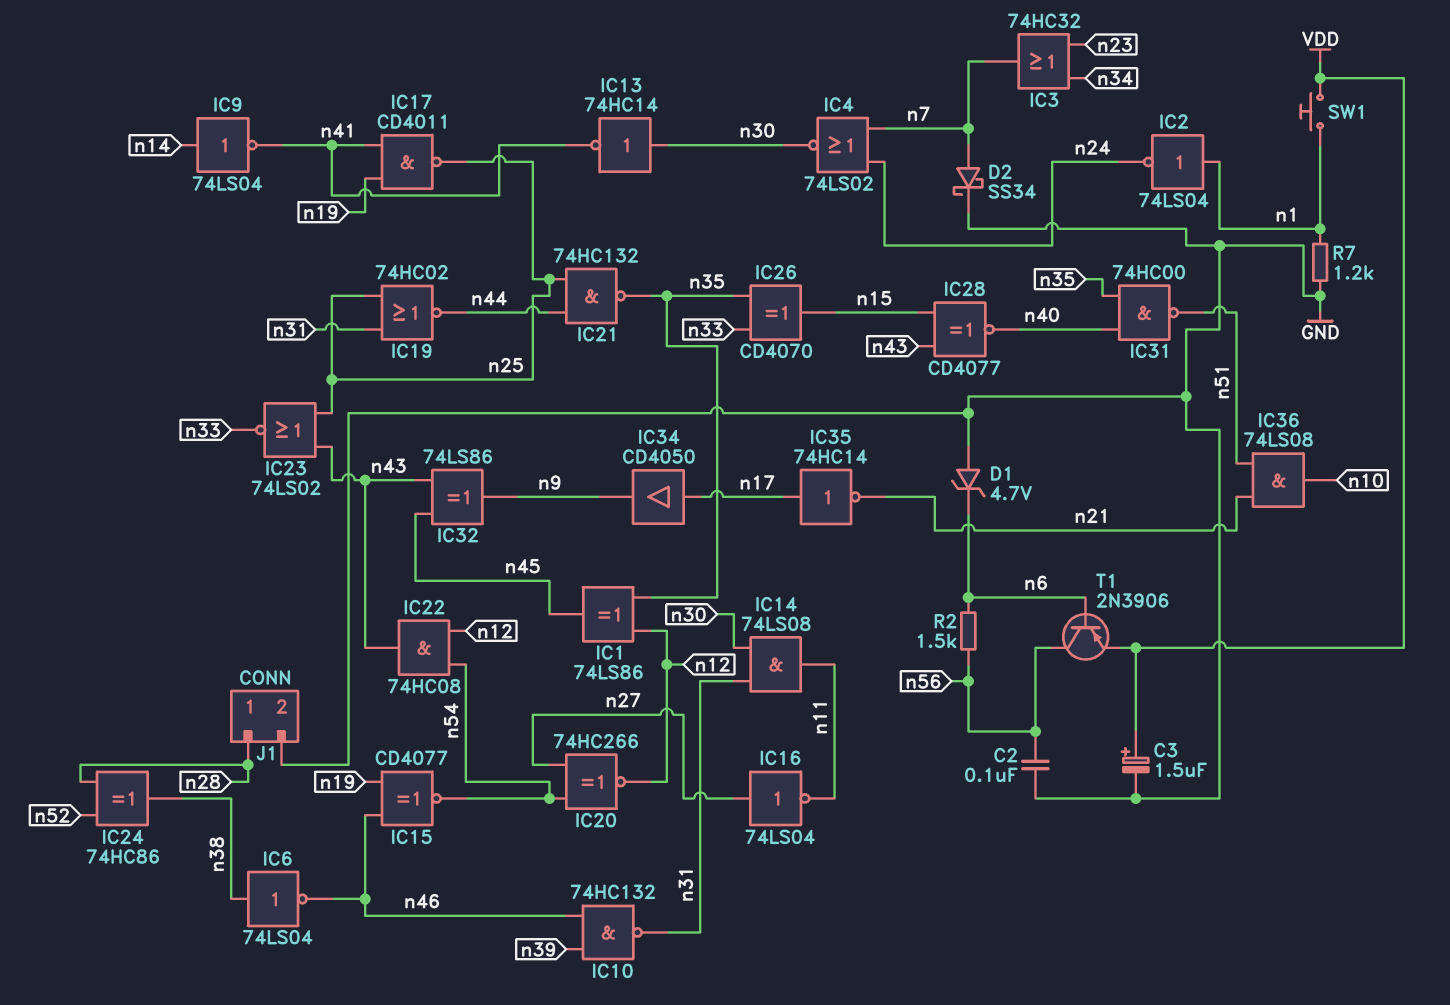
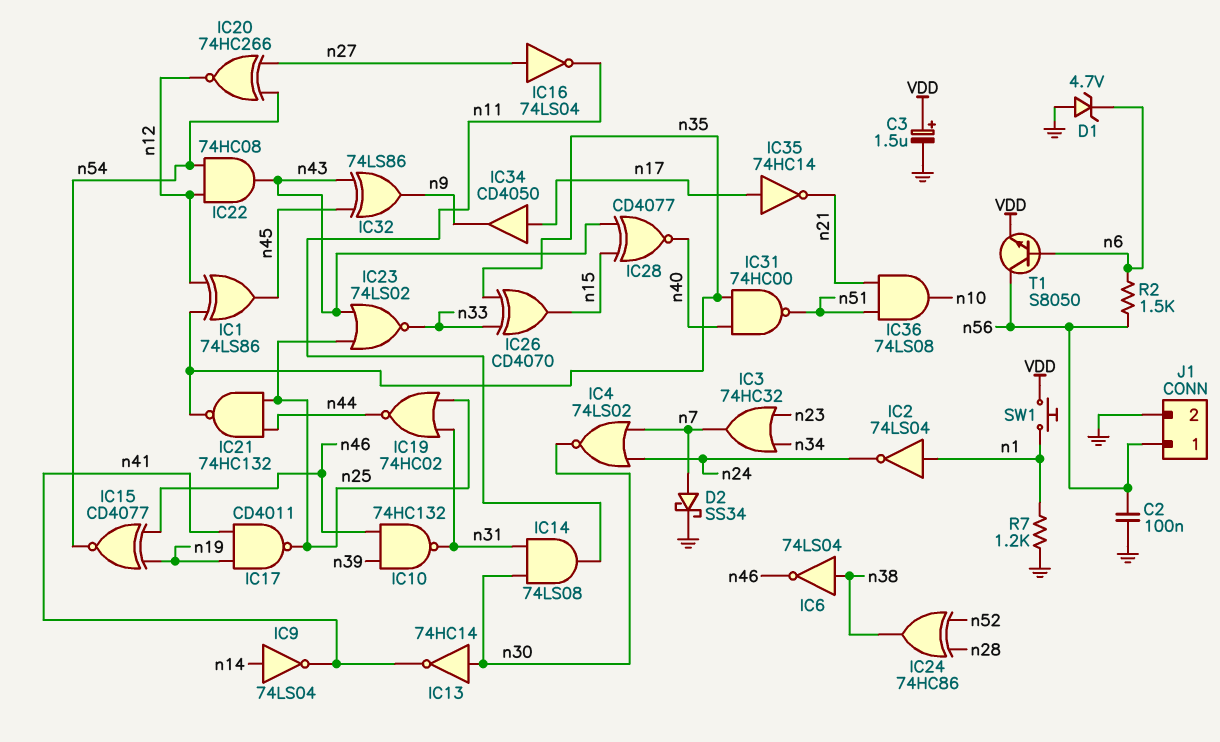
J1 pin 1: n28 -> n56
T1: PNP 2N3906 (B n6, C n56, E VDD) -> NPN S8050 (B n6, C n56, E VDD)

